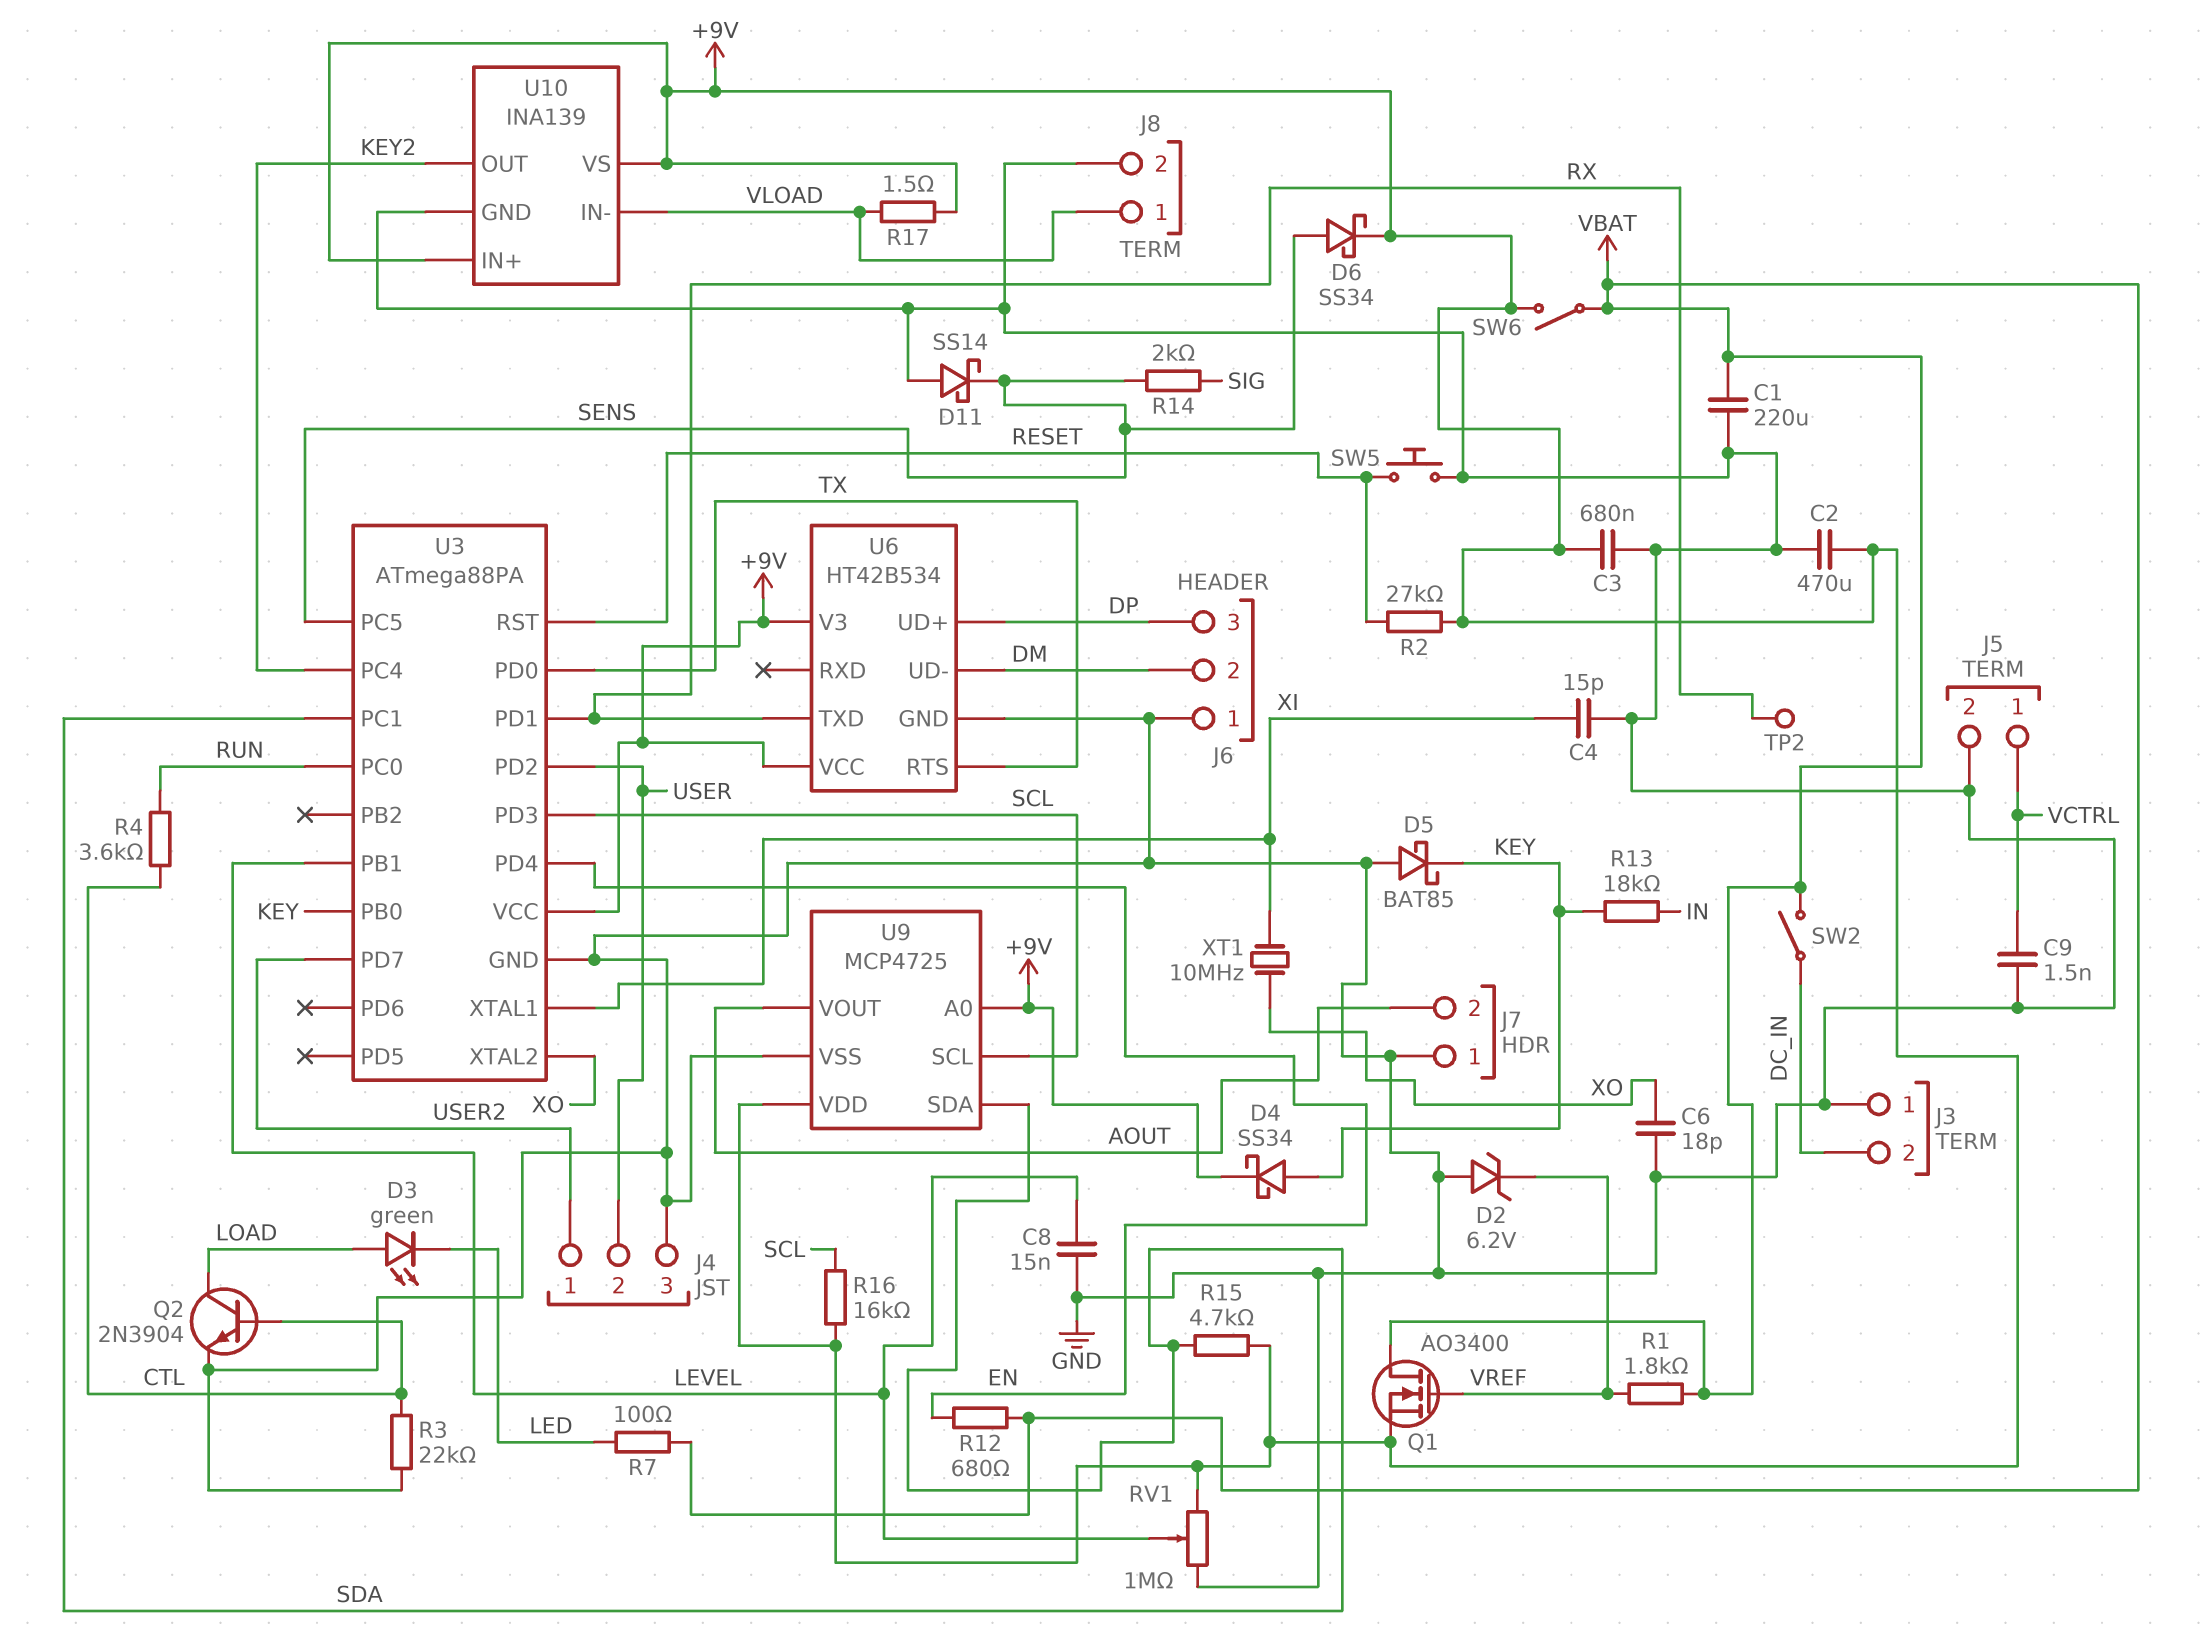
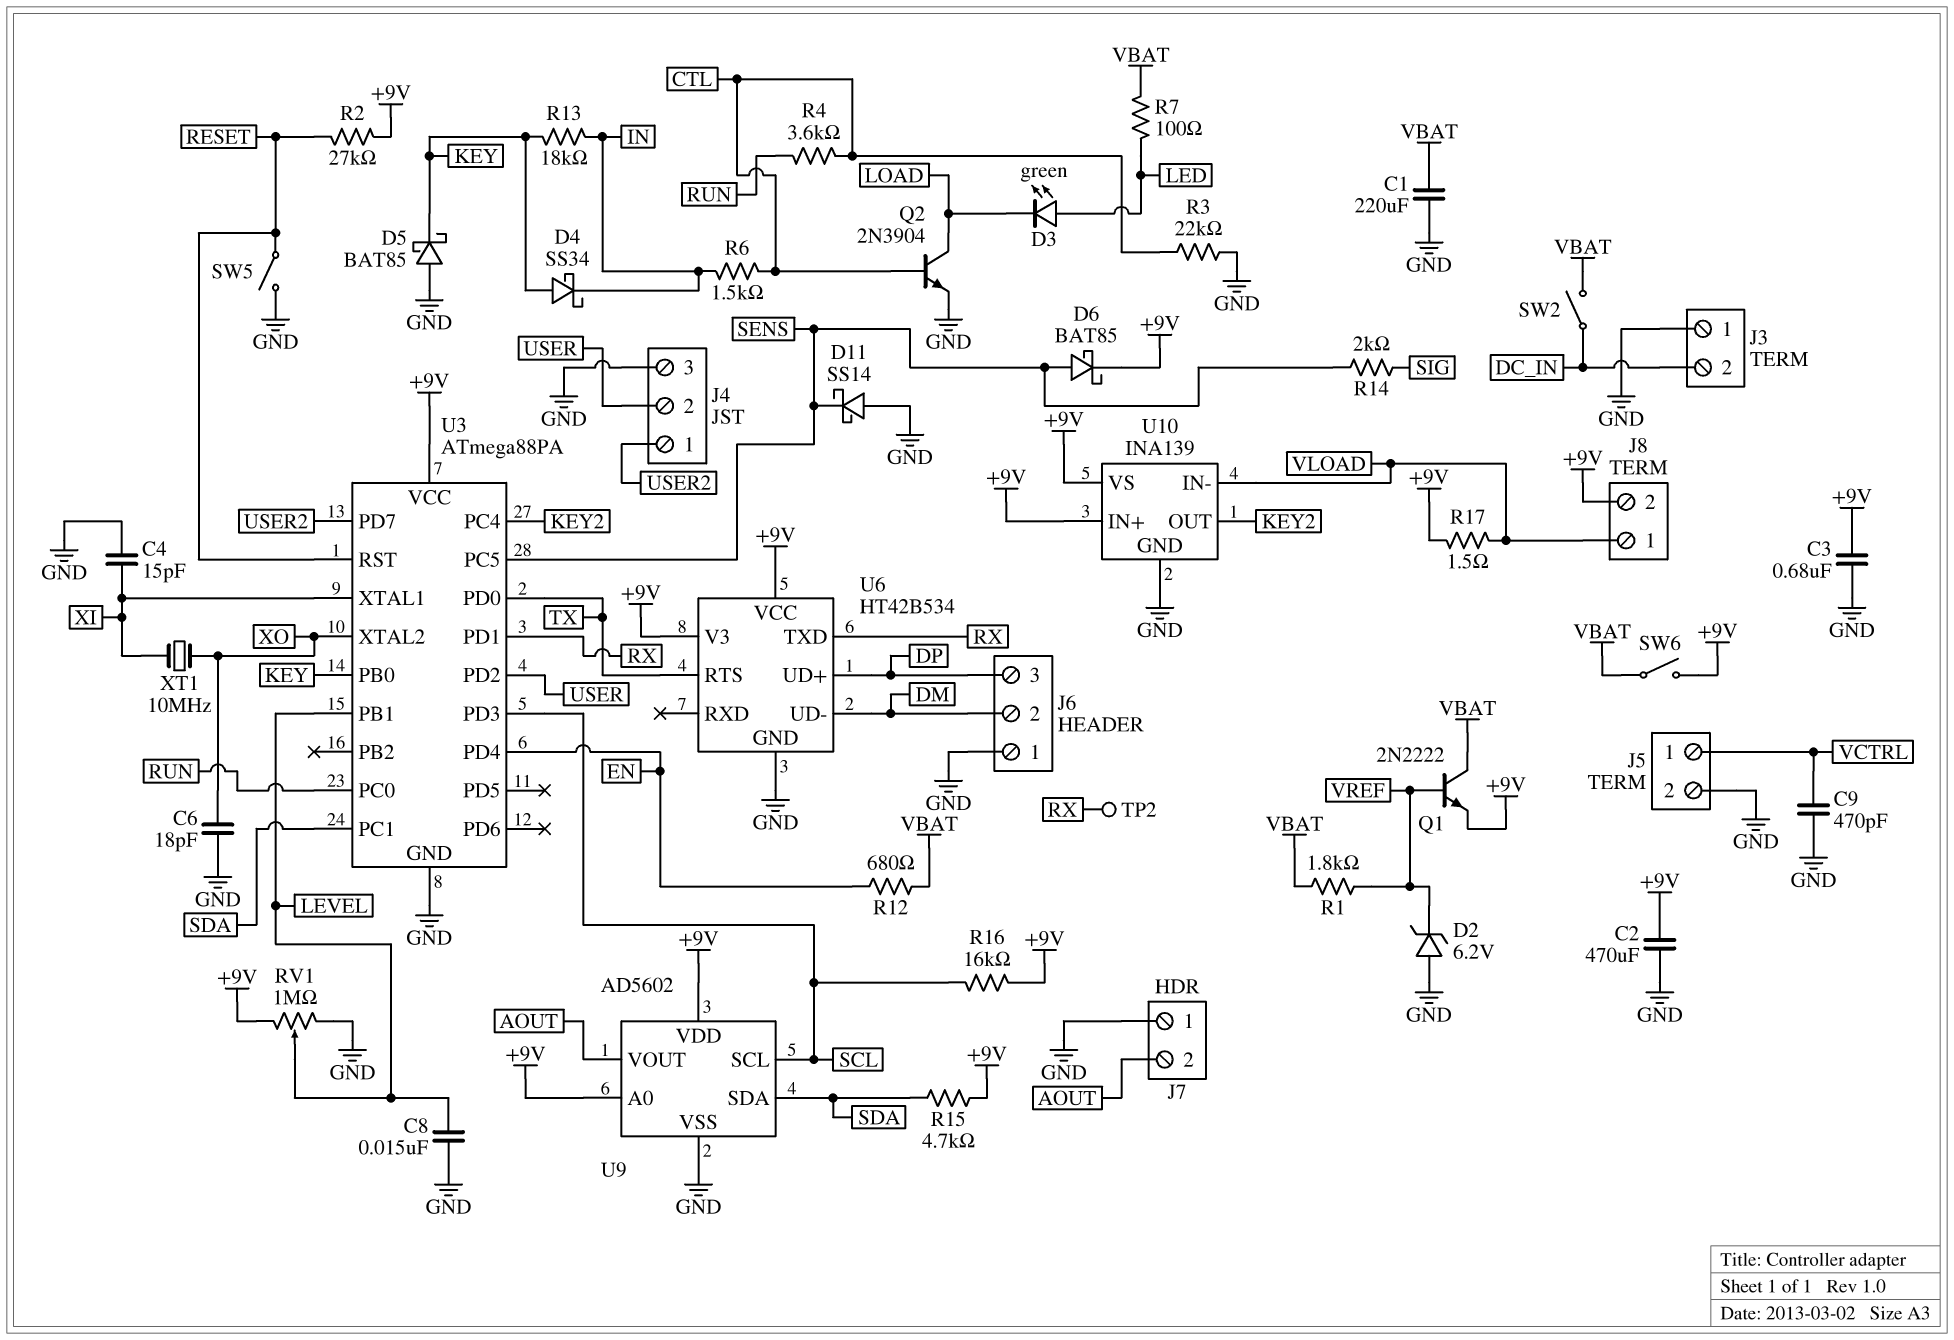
C9: 1.5nF (GND, VCTRL) -> 470pF (GND, VCTRL)
D3: LED green (A LOAD, K LED) -> LED green (A LED, K LOAD)
D4: schottky SS34 (A KEY, K +9V) -> schottky SS34 (A KEY, K IN)
D6: schottky SS34 (A SENS, K +9V) -> schottky BAT85 (A SENS, K +9V)
J8 pin 2: GND -> +9V
Q1: NMOS AO3400 (G VREF, D VBAT, S +9V) -> NPN 2N2222 (B VREF, C VBAT, E +9V)
R6: none -> 1.5k (CTL, IN)
SW5: button (GND, RESET) -> switch (GND, RESET)
U9: MCP4725 -> AD5602

